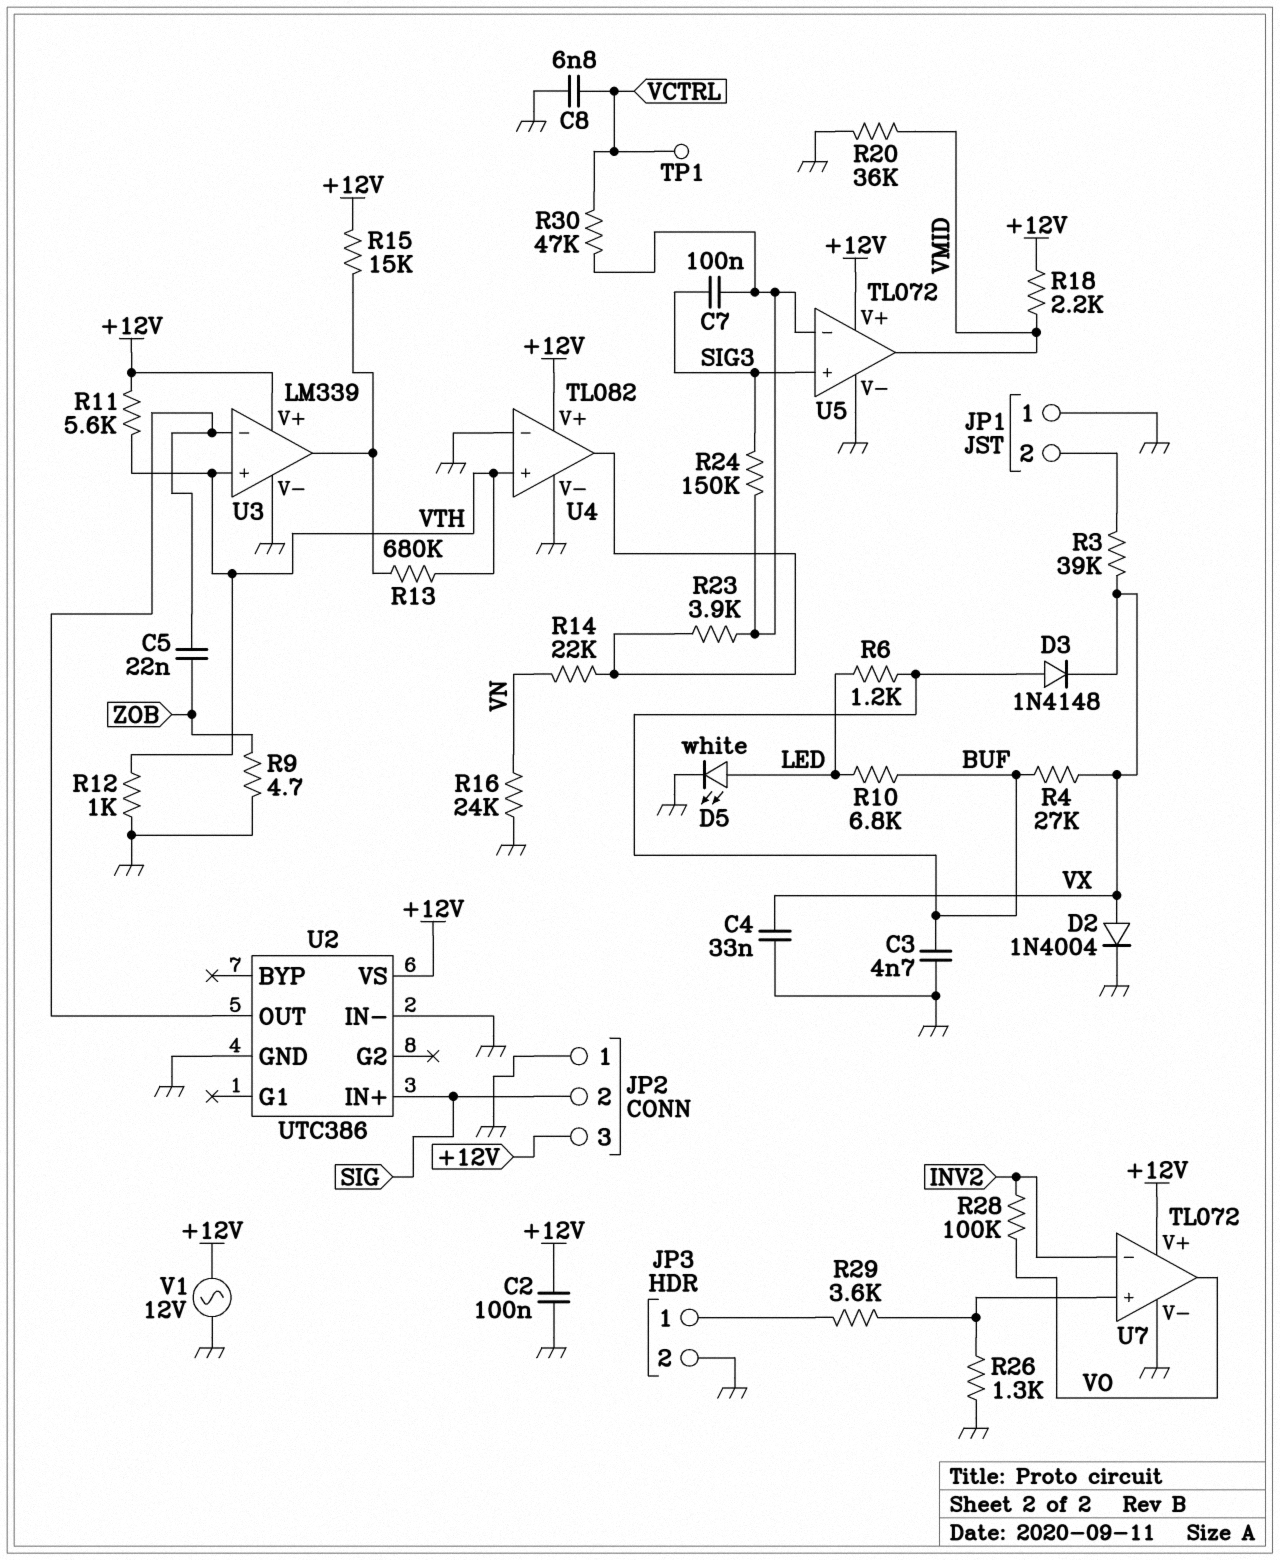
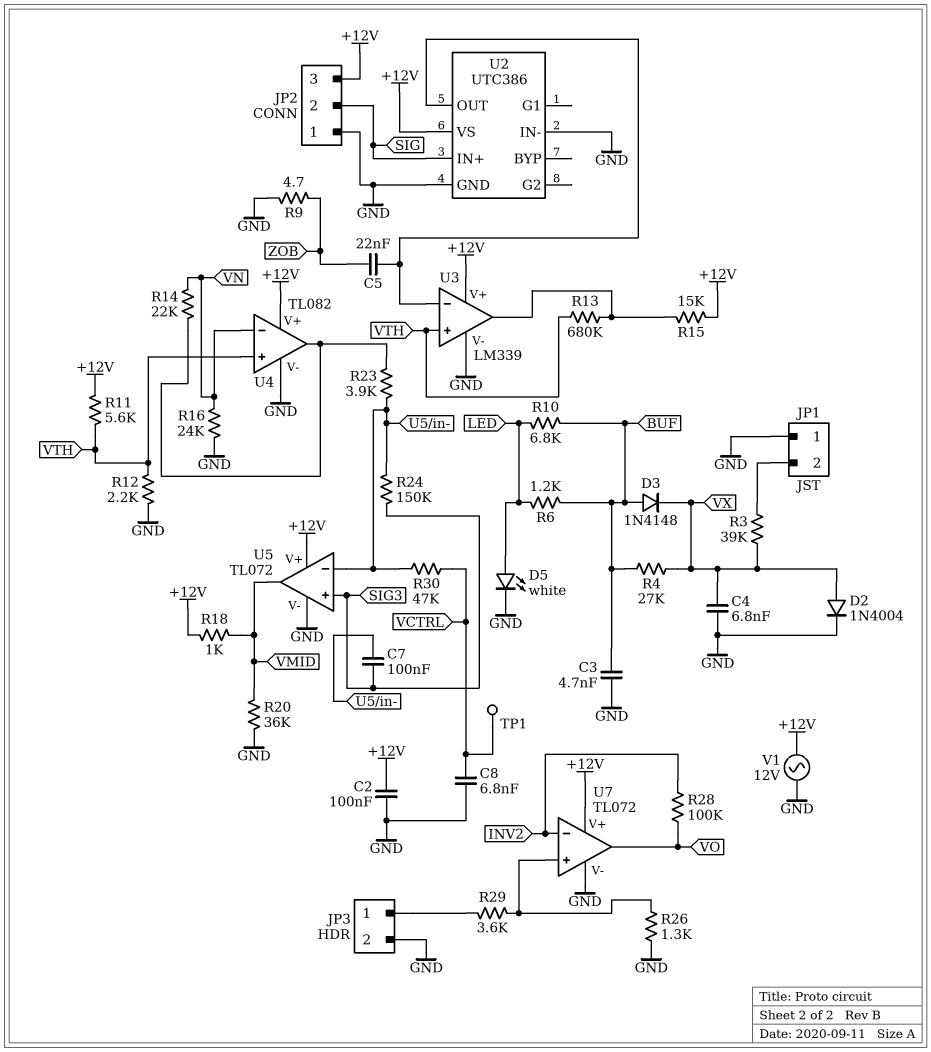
C4: 33nF (GND, VX) -> 6.8nF (GND, VX)
R12: 1k (GND, VTH) -> 2.2k (GND, VTH)
R18: 2.2k (+12V, VMID) -> 1k (+12V, VMID)
U4 pin in-: GND -> VN

